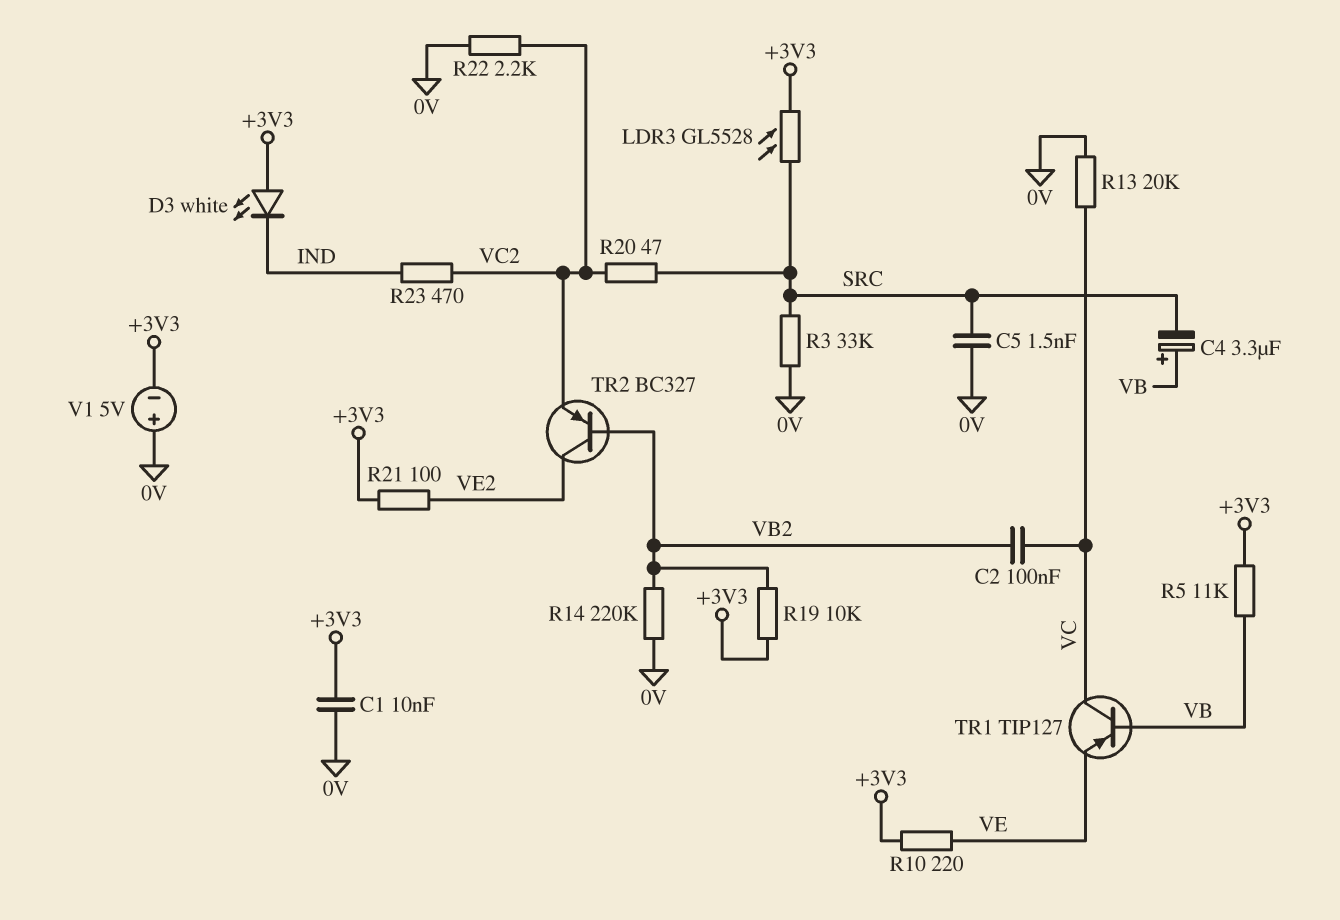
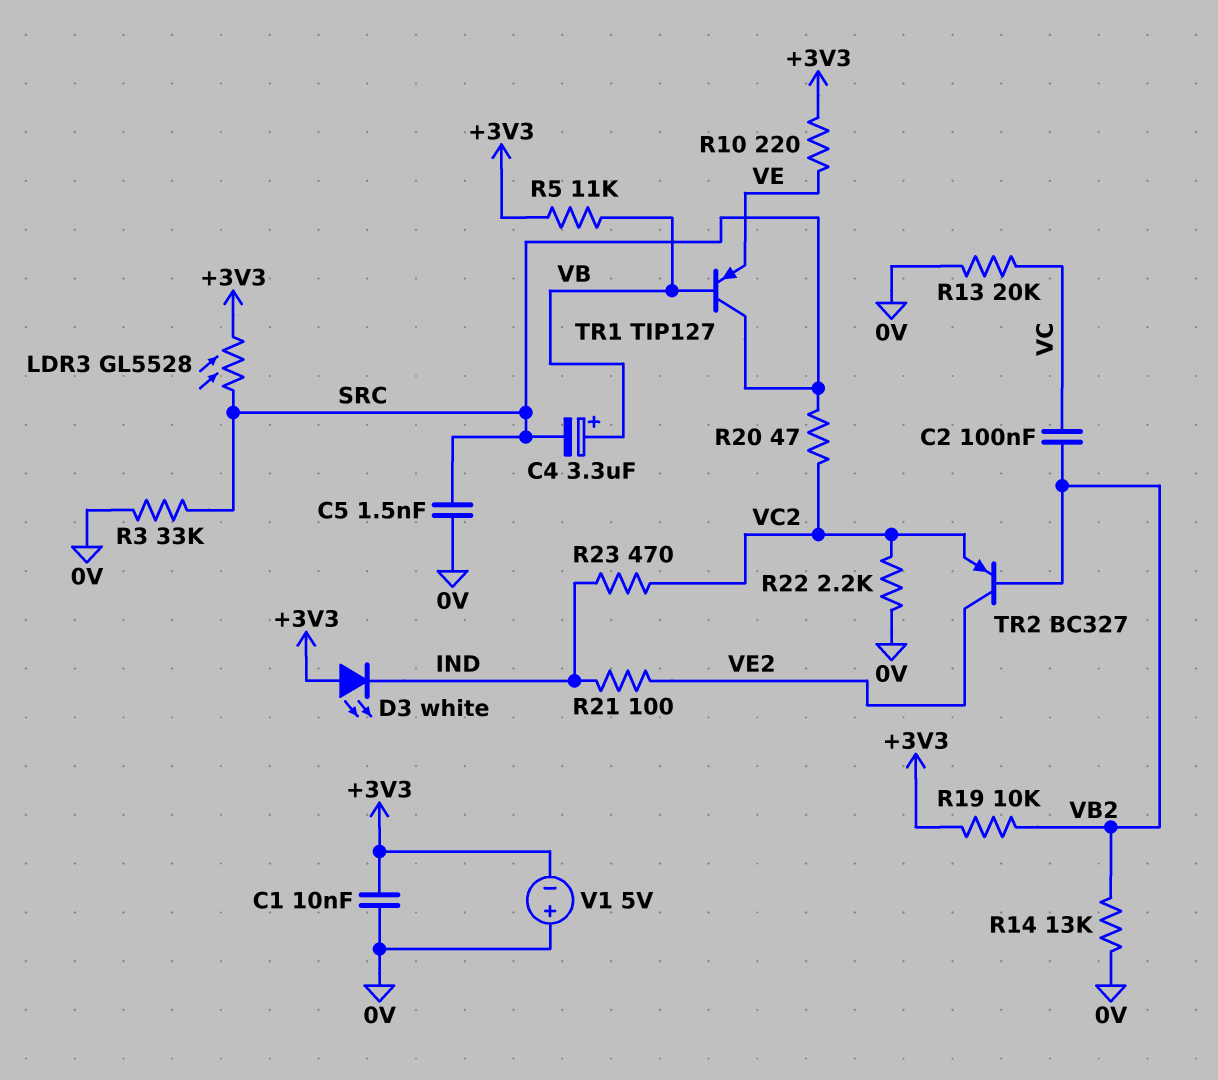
R14: 220k (0V, VB2) -> 13k (0V, VB2)
R21: 100 (+3V3, VE2) -> 100 (IND, VE2)
TR1: PNP TIP127 (B VB, C VC, E VE) -> PNP TIP127 (B VB, C SRC, E VE)

